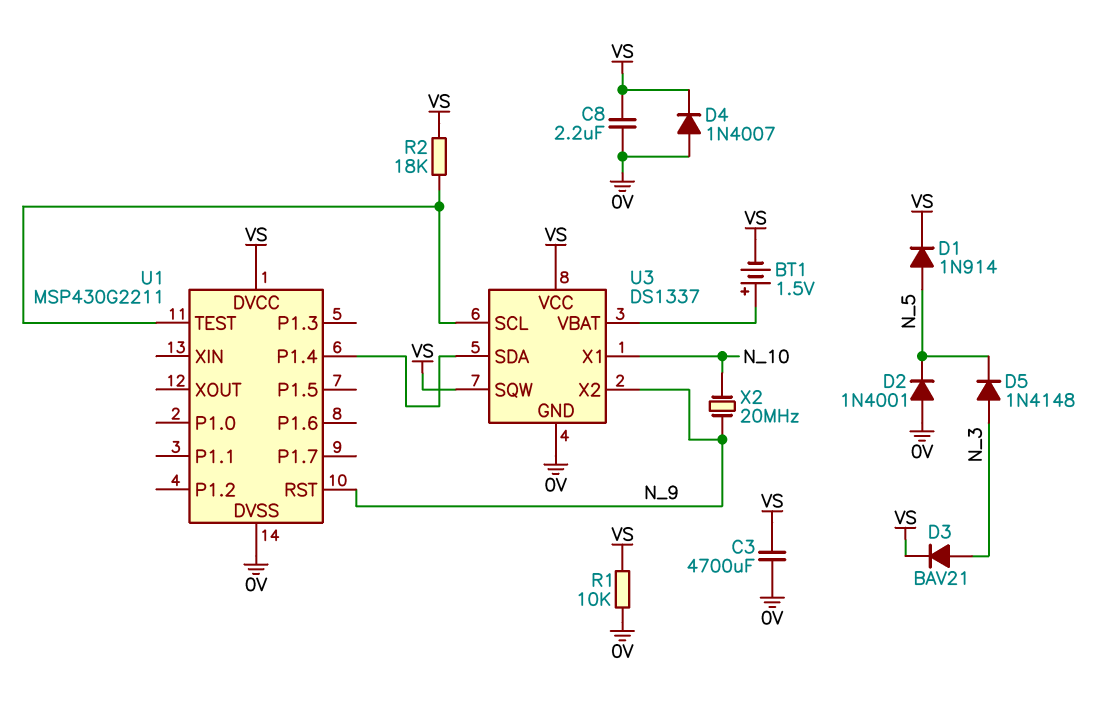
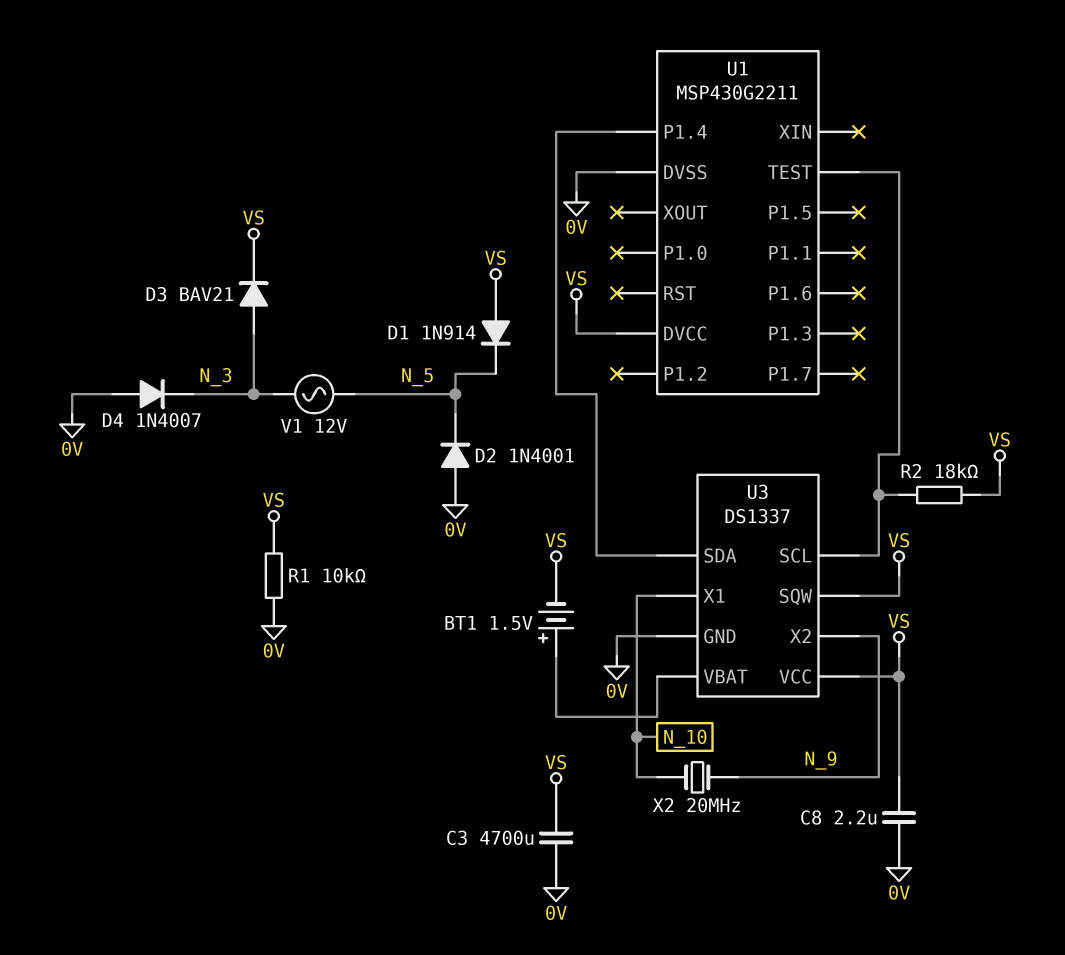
D1: diode 1N914 (A N_5, K VS) -> diode 1N914 (A VS, K N_5)
D4: diode 1N4007 (A 0V, K VS) -> diode 1N4007 (A 0V, K N_3)
D5: diode 1N4148 (A N_3, K N_5) -> none
U1 pin RST: N_9 -> none
V1: none -> AC 12V (N_3, N_5)

